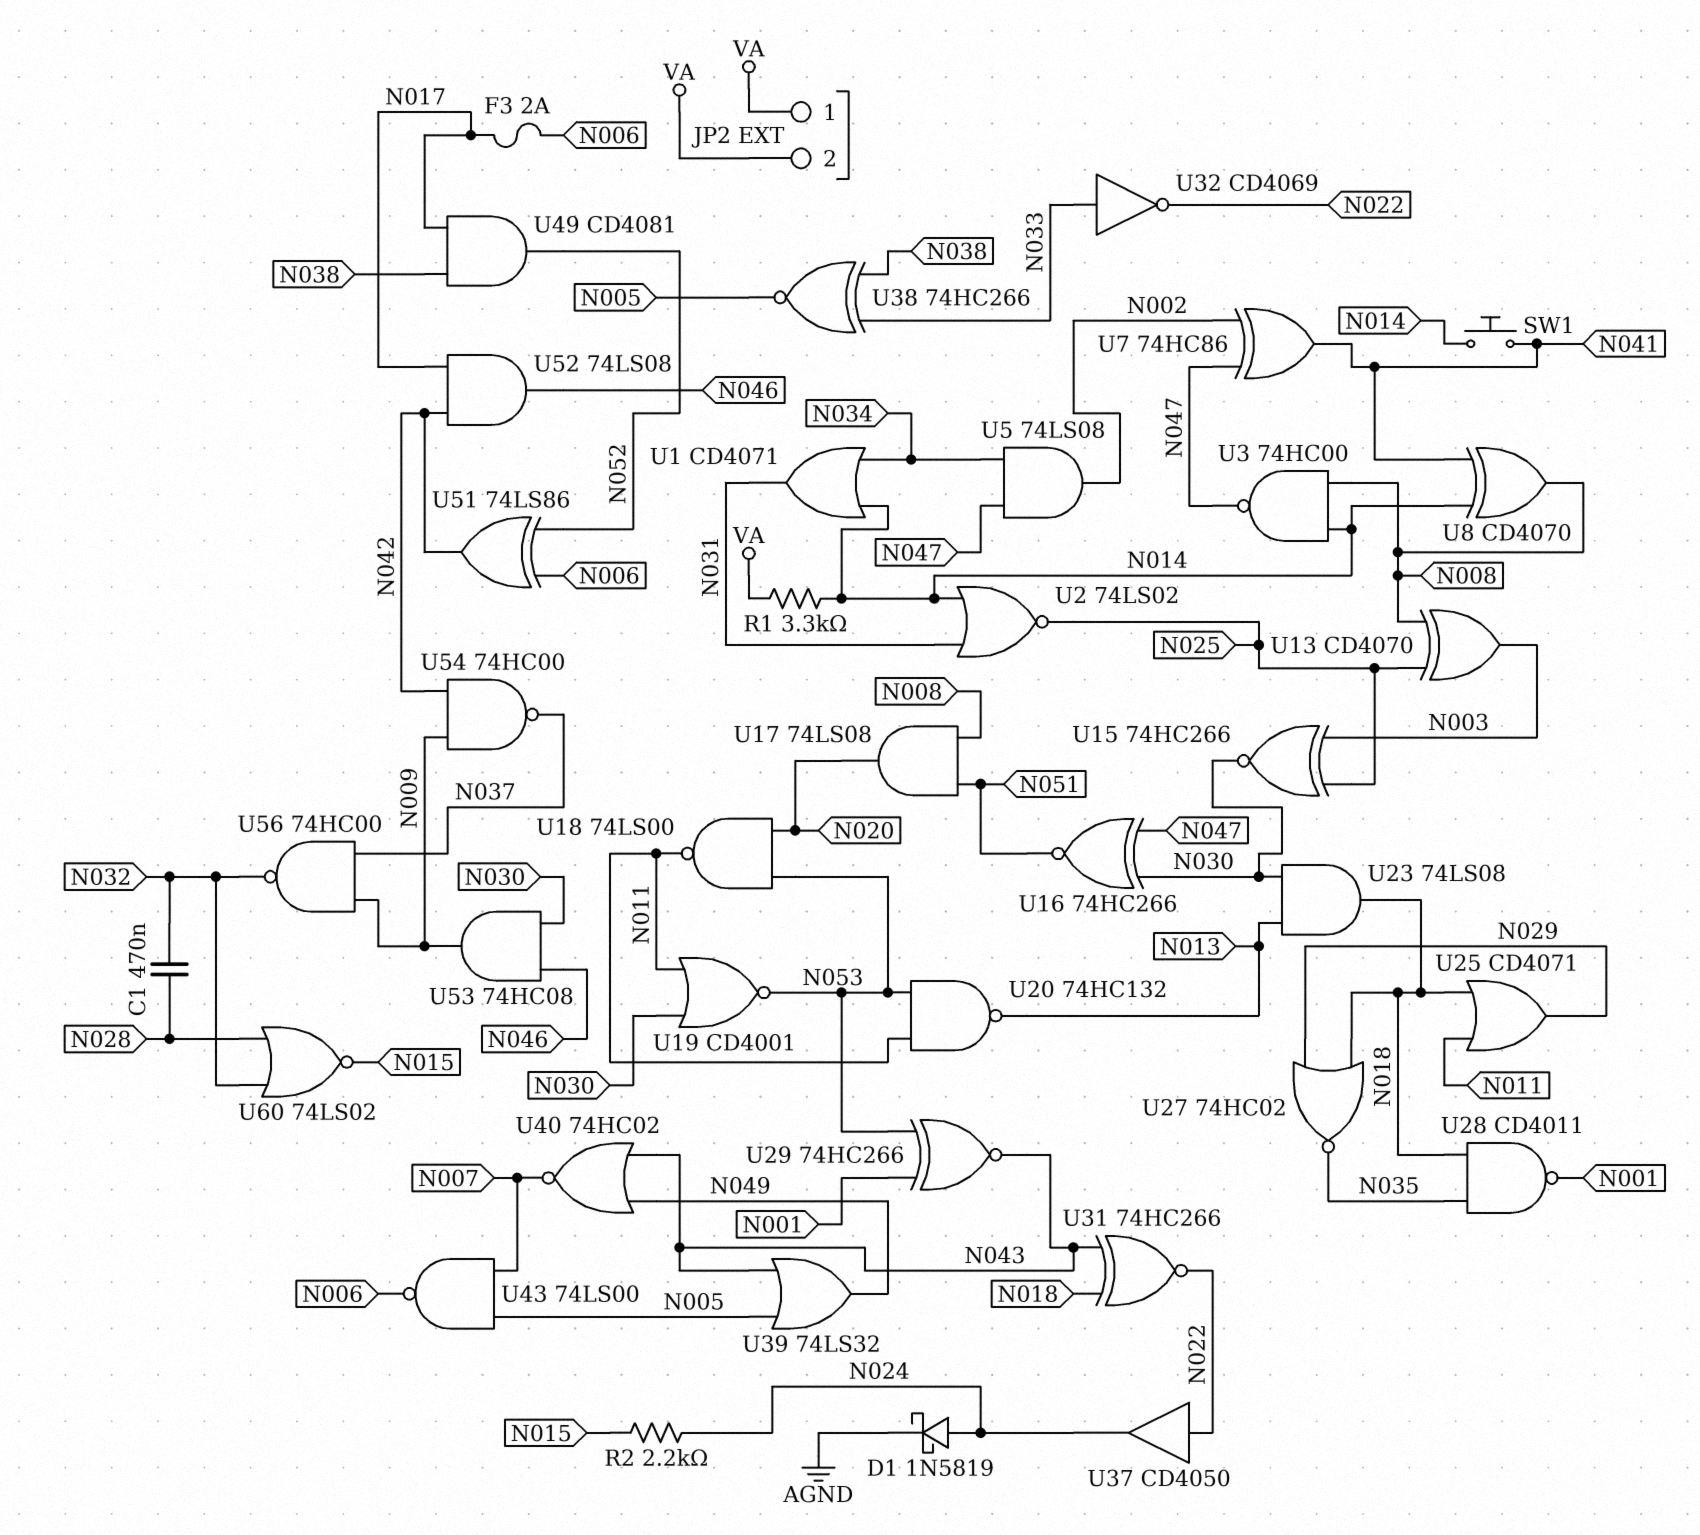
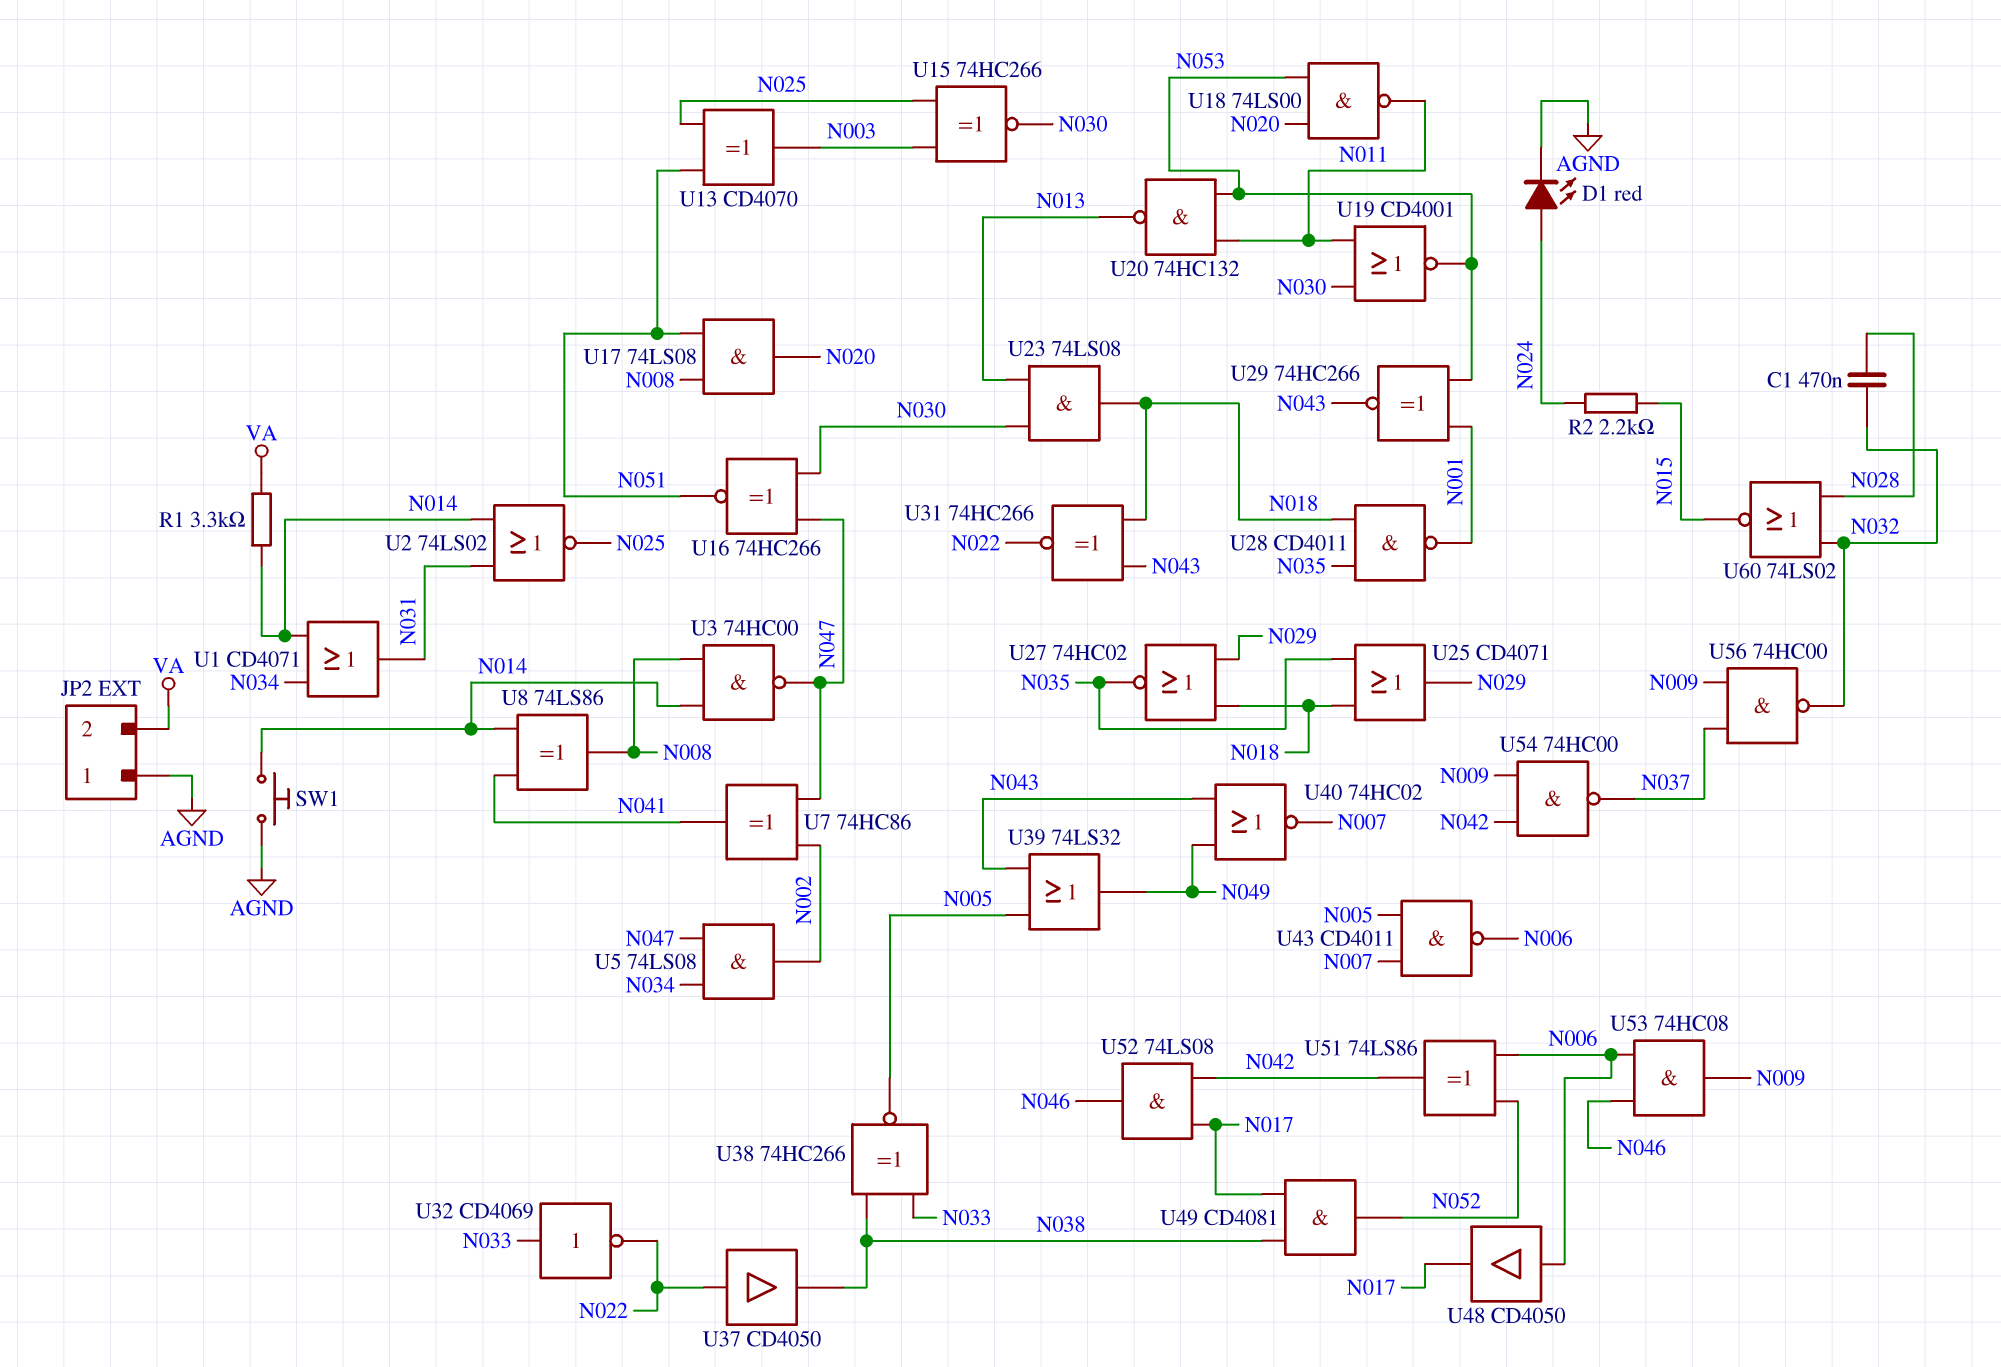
D1: schottky 1N5819 (A N024, K AGND) -> LED red (A N024, K AGND)
F3: 2A (N006, N017) -> none
JP2 pin 1: VA -> AGND
SW1: button (N014, N041) -> button (AGND, N014)
U8: XOR CD4070 (in N014, in N041, out N008) -> XOR 74LS86 (in N014, in N041, out N008)
U13: XOR CD4070 (in N008, in N025, out N003) -> XOR CD4070 (in N025, in N051, out N003)
U25: OR CD4071 (in N011, in N018, out N029) -> OR CD4071 (in N018, in N035, out N029)
U37: buffer CD4050 (in N022, out N024) -> buffer CD4050 (in N022, out N038)
U43: NAND 74LS00 (in N005, in N007, out N006) -> NAND CD4011 (in N005, in N007, out N006)
U48: none -> buffer CD4050 (in N006, out N017)
U53: AND 74HC08 (in N030, in N046, out N009) -> AND 74HC08 (in N006, in N046, out N009)

